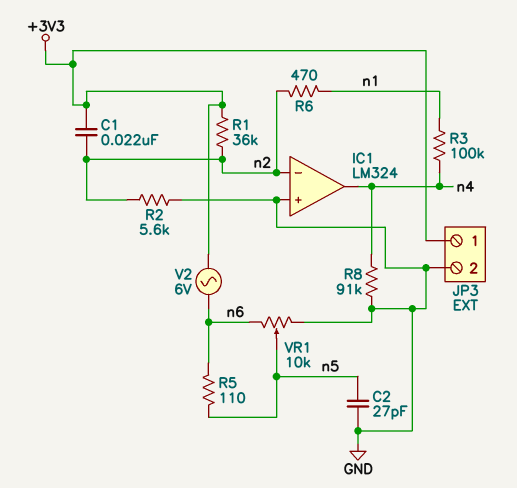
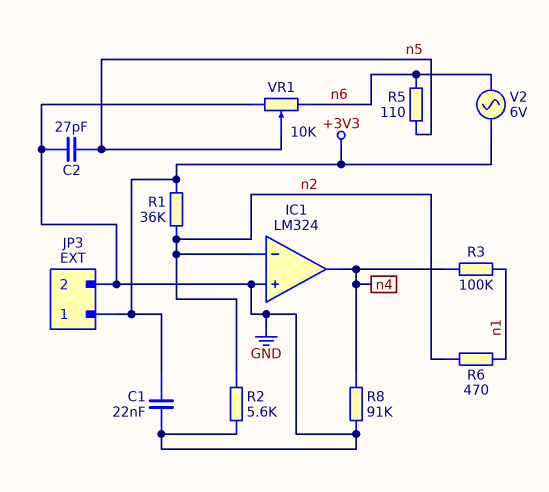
C1: 22nF (+3V3, n2) -> 22nF (+3V3, GND)

